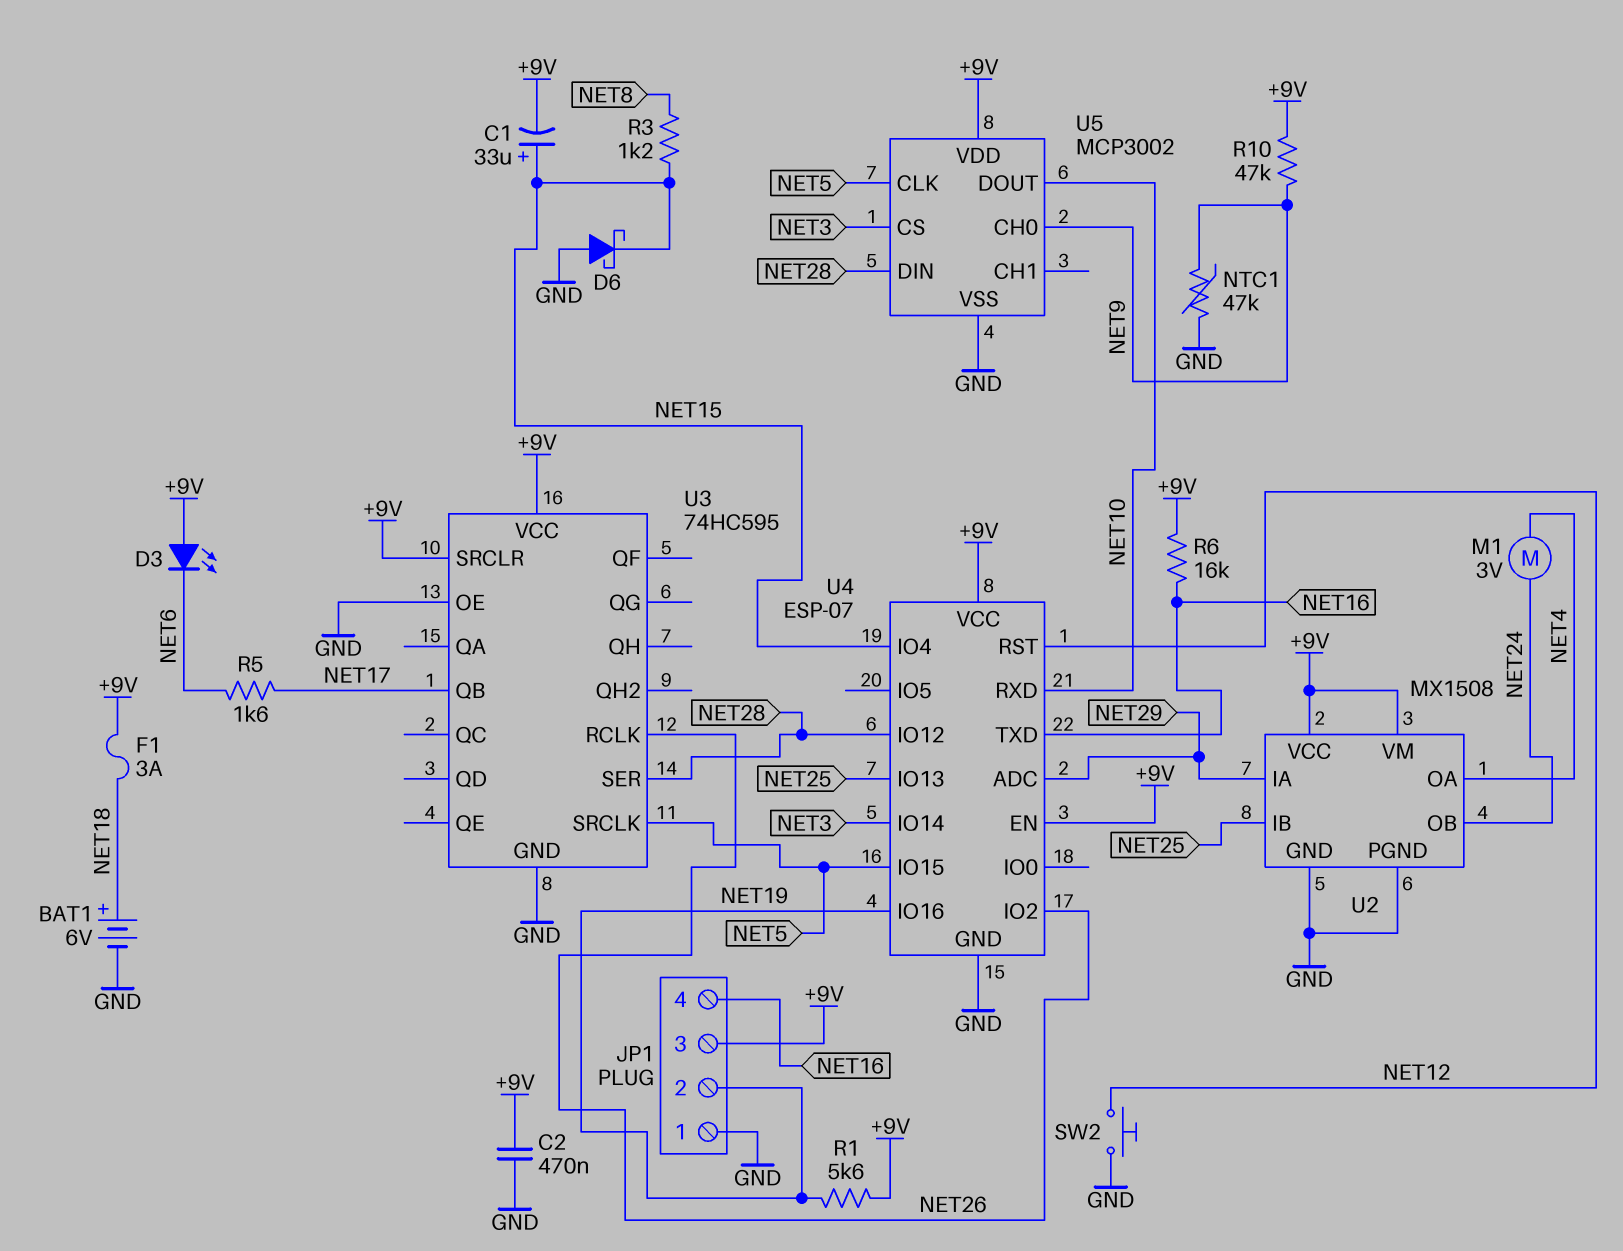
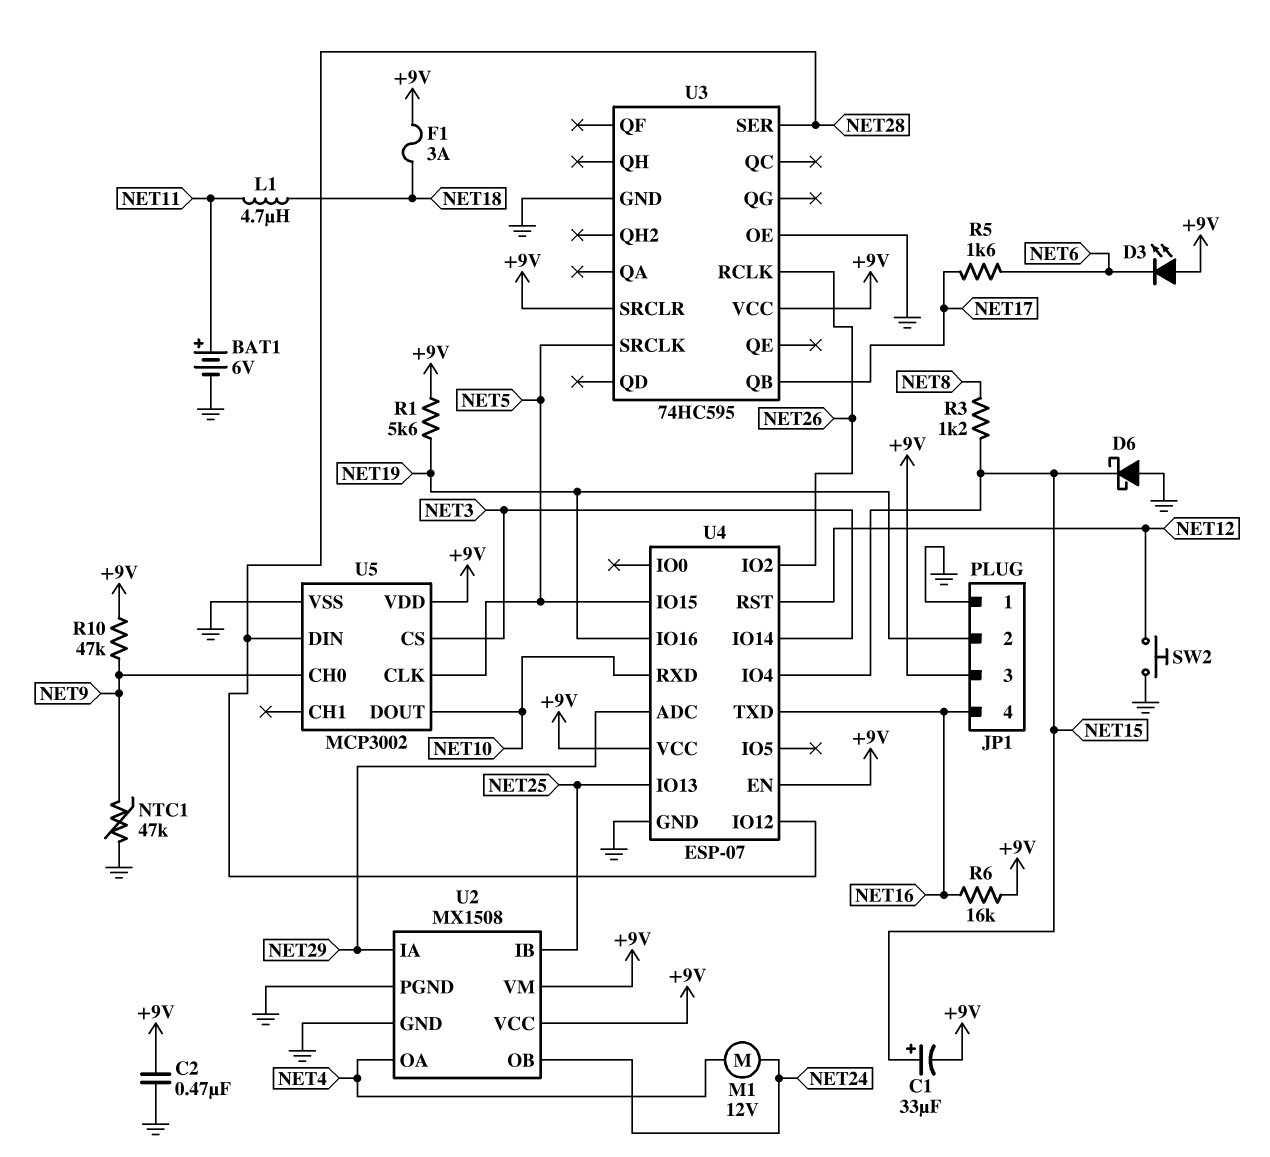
BAT1: 6V (plus NET18, minus GND) -> 6V (plus NET11, minus GND)
L1: none -> 4.7uH (NET11, NET18)
M1: motor 3V (NET4, NET24) -> motor 12V (NET4, NET24)

